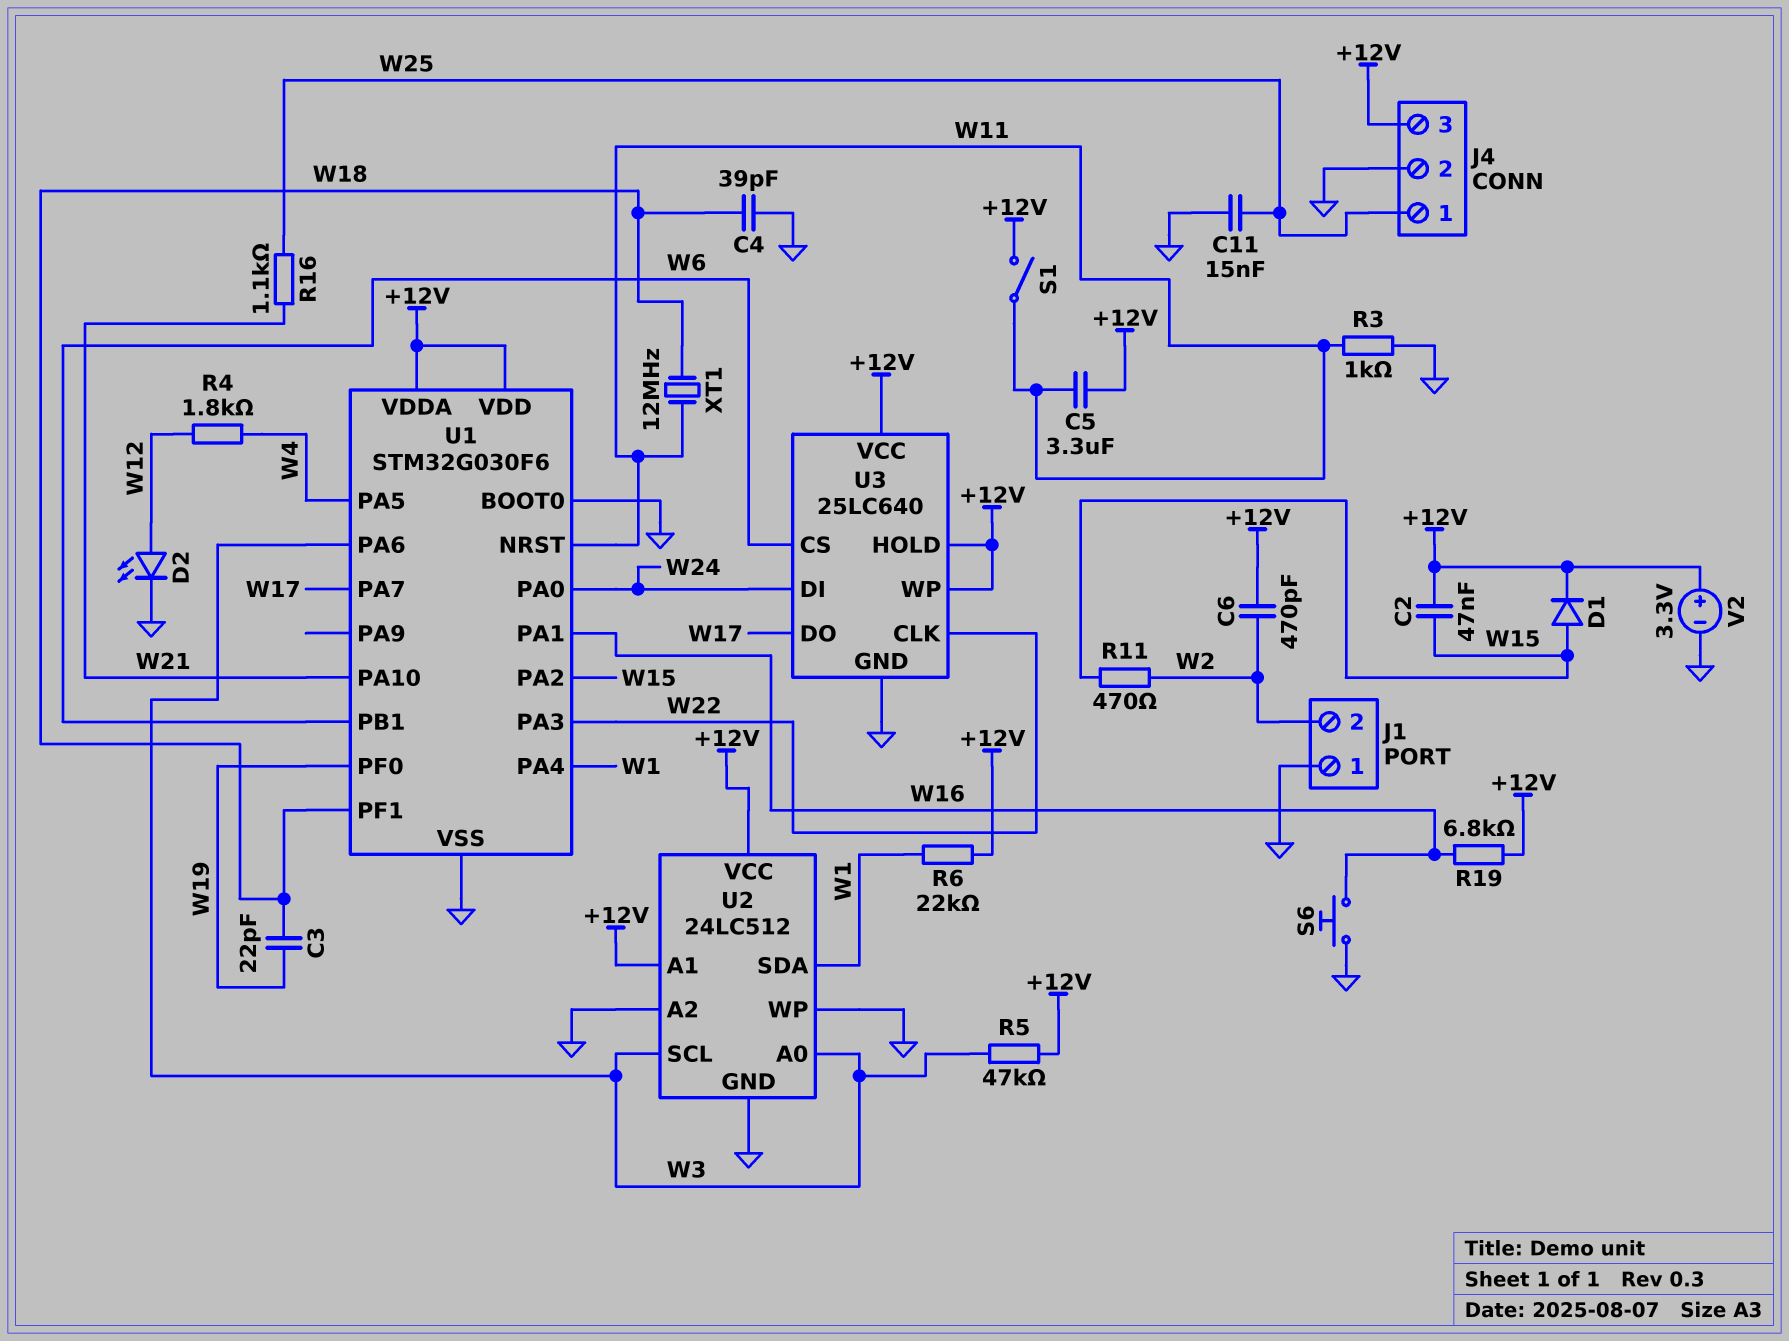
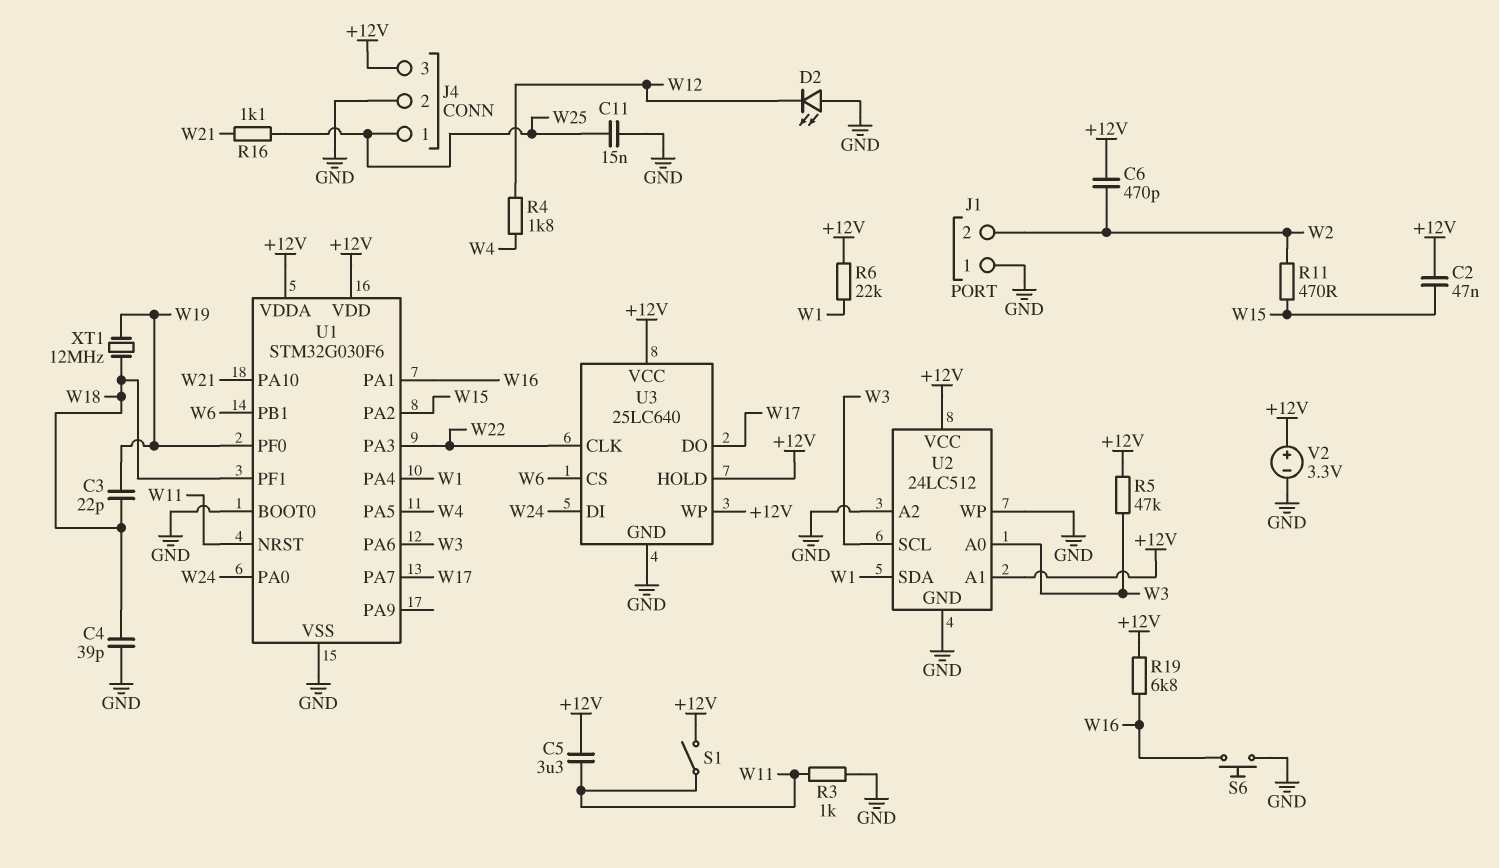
D1: diode (A W15, K +12V) -> none
D2: LED (A W12, K GND) -> LED (A GND, K W12)
XT1: 12MHz (W11, W18) -> 12MHz (W18, W19)

